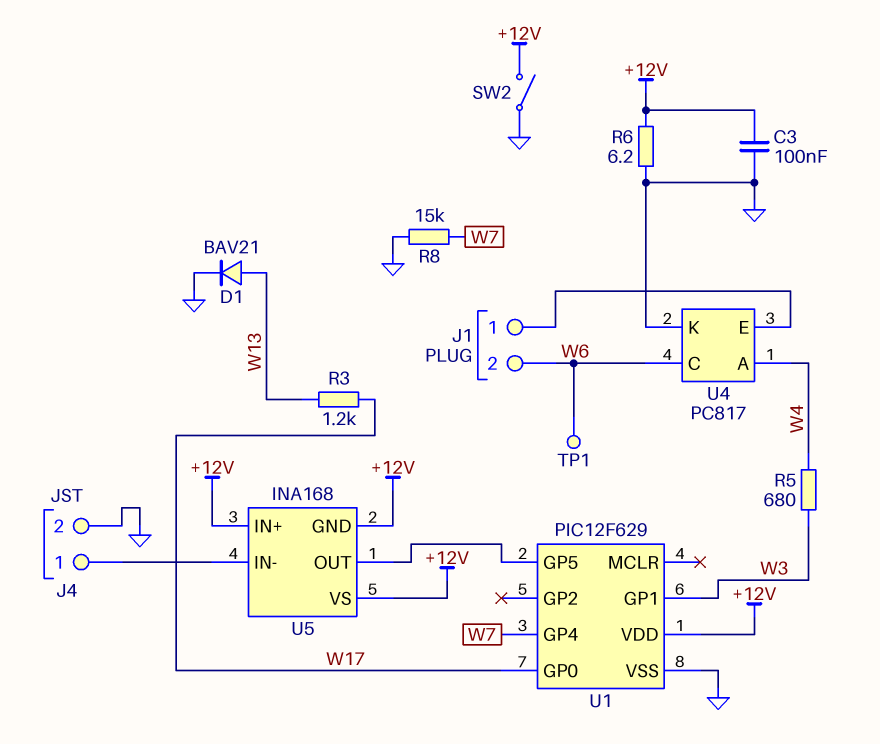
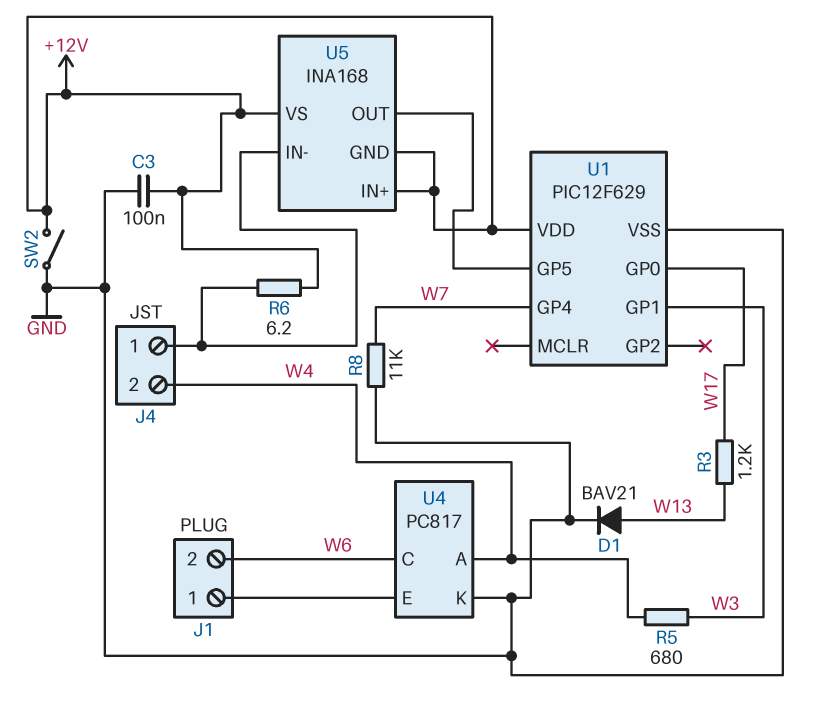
J4 pin 2: GND -> W4
R6: 6.2 (+12V, GND) -> 6.2 (+12V, J4/1)
R8: 15k (GND, W7) -> 11k (GND, W7)
TP1: test point (W6) -> none

